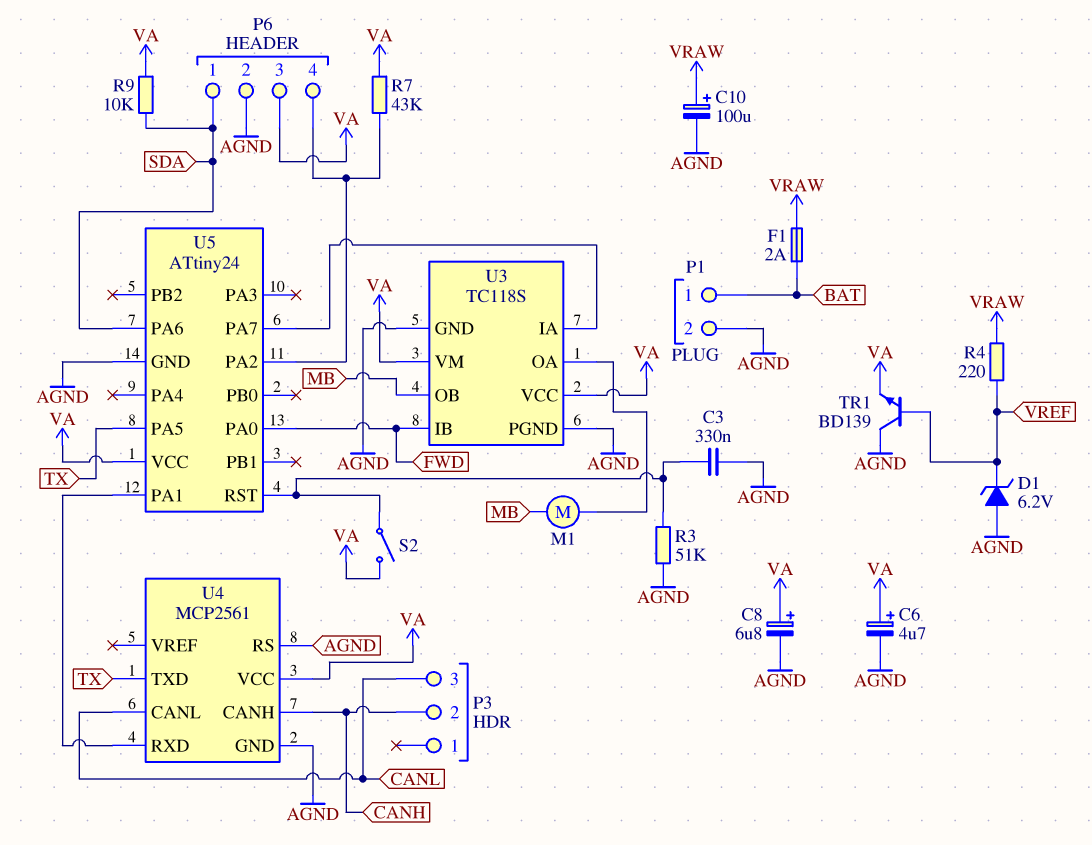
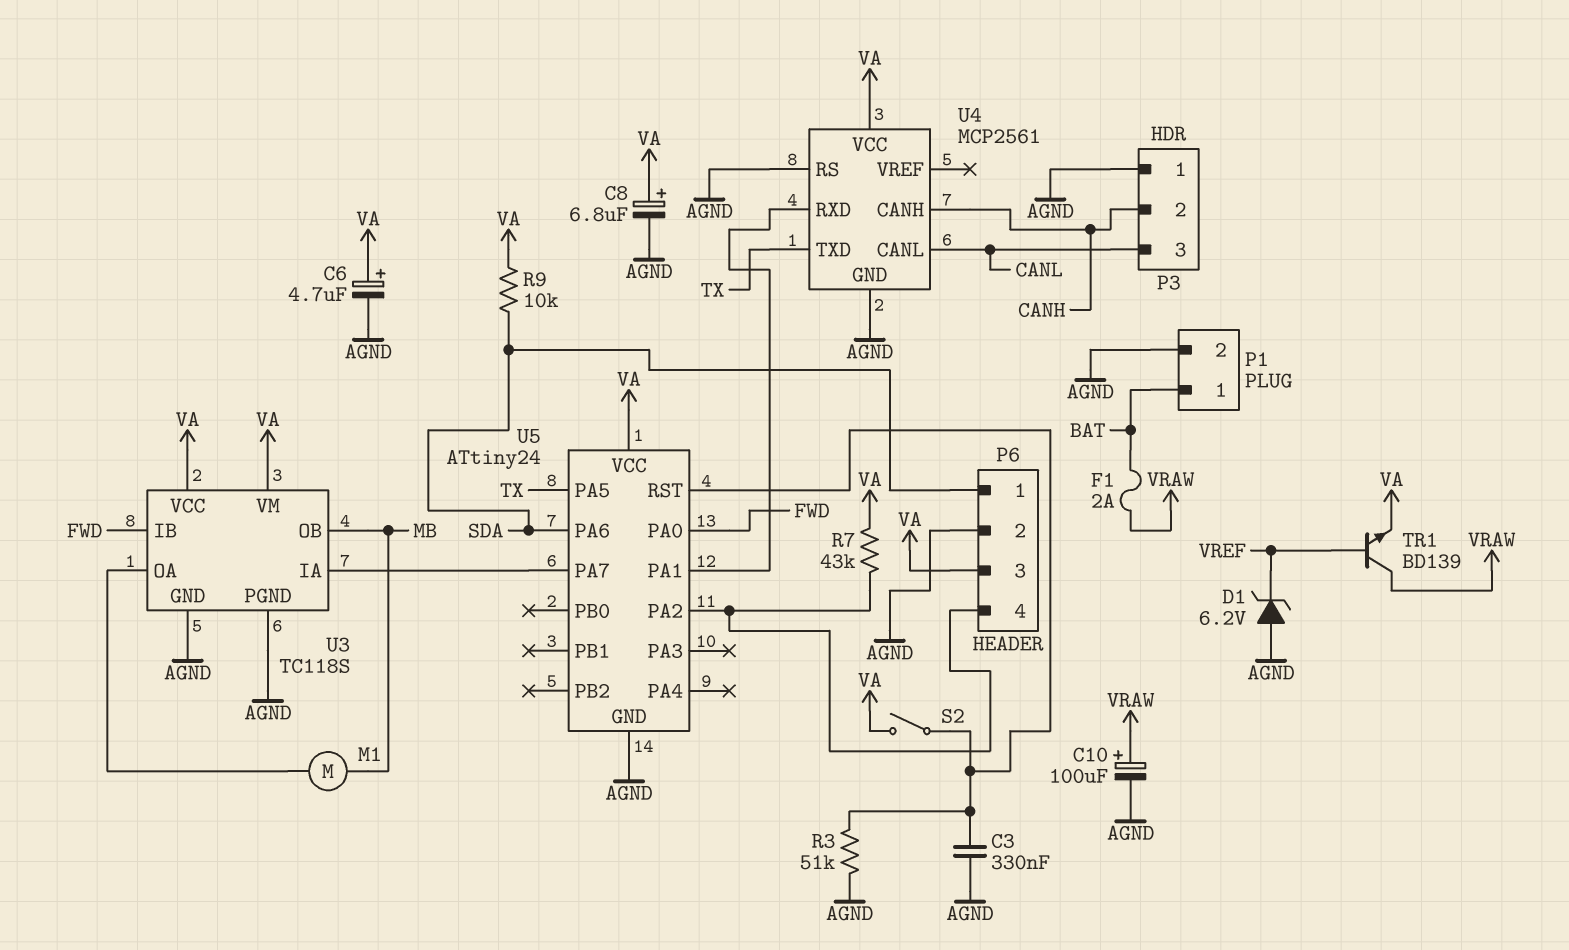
P3 pin 1: none -> AGND
R4: 220 (VRAW, VREF) -> none
TR1: NPN BD139 (B VREF, C AGND, E VA) -> NPN BD139 (B VREF, C VRAW, E VA)

